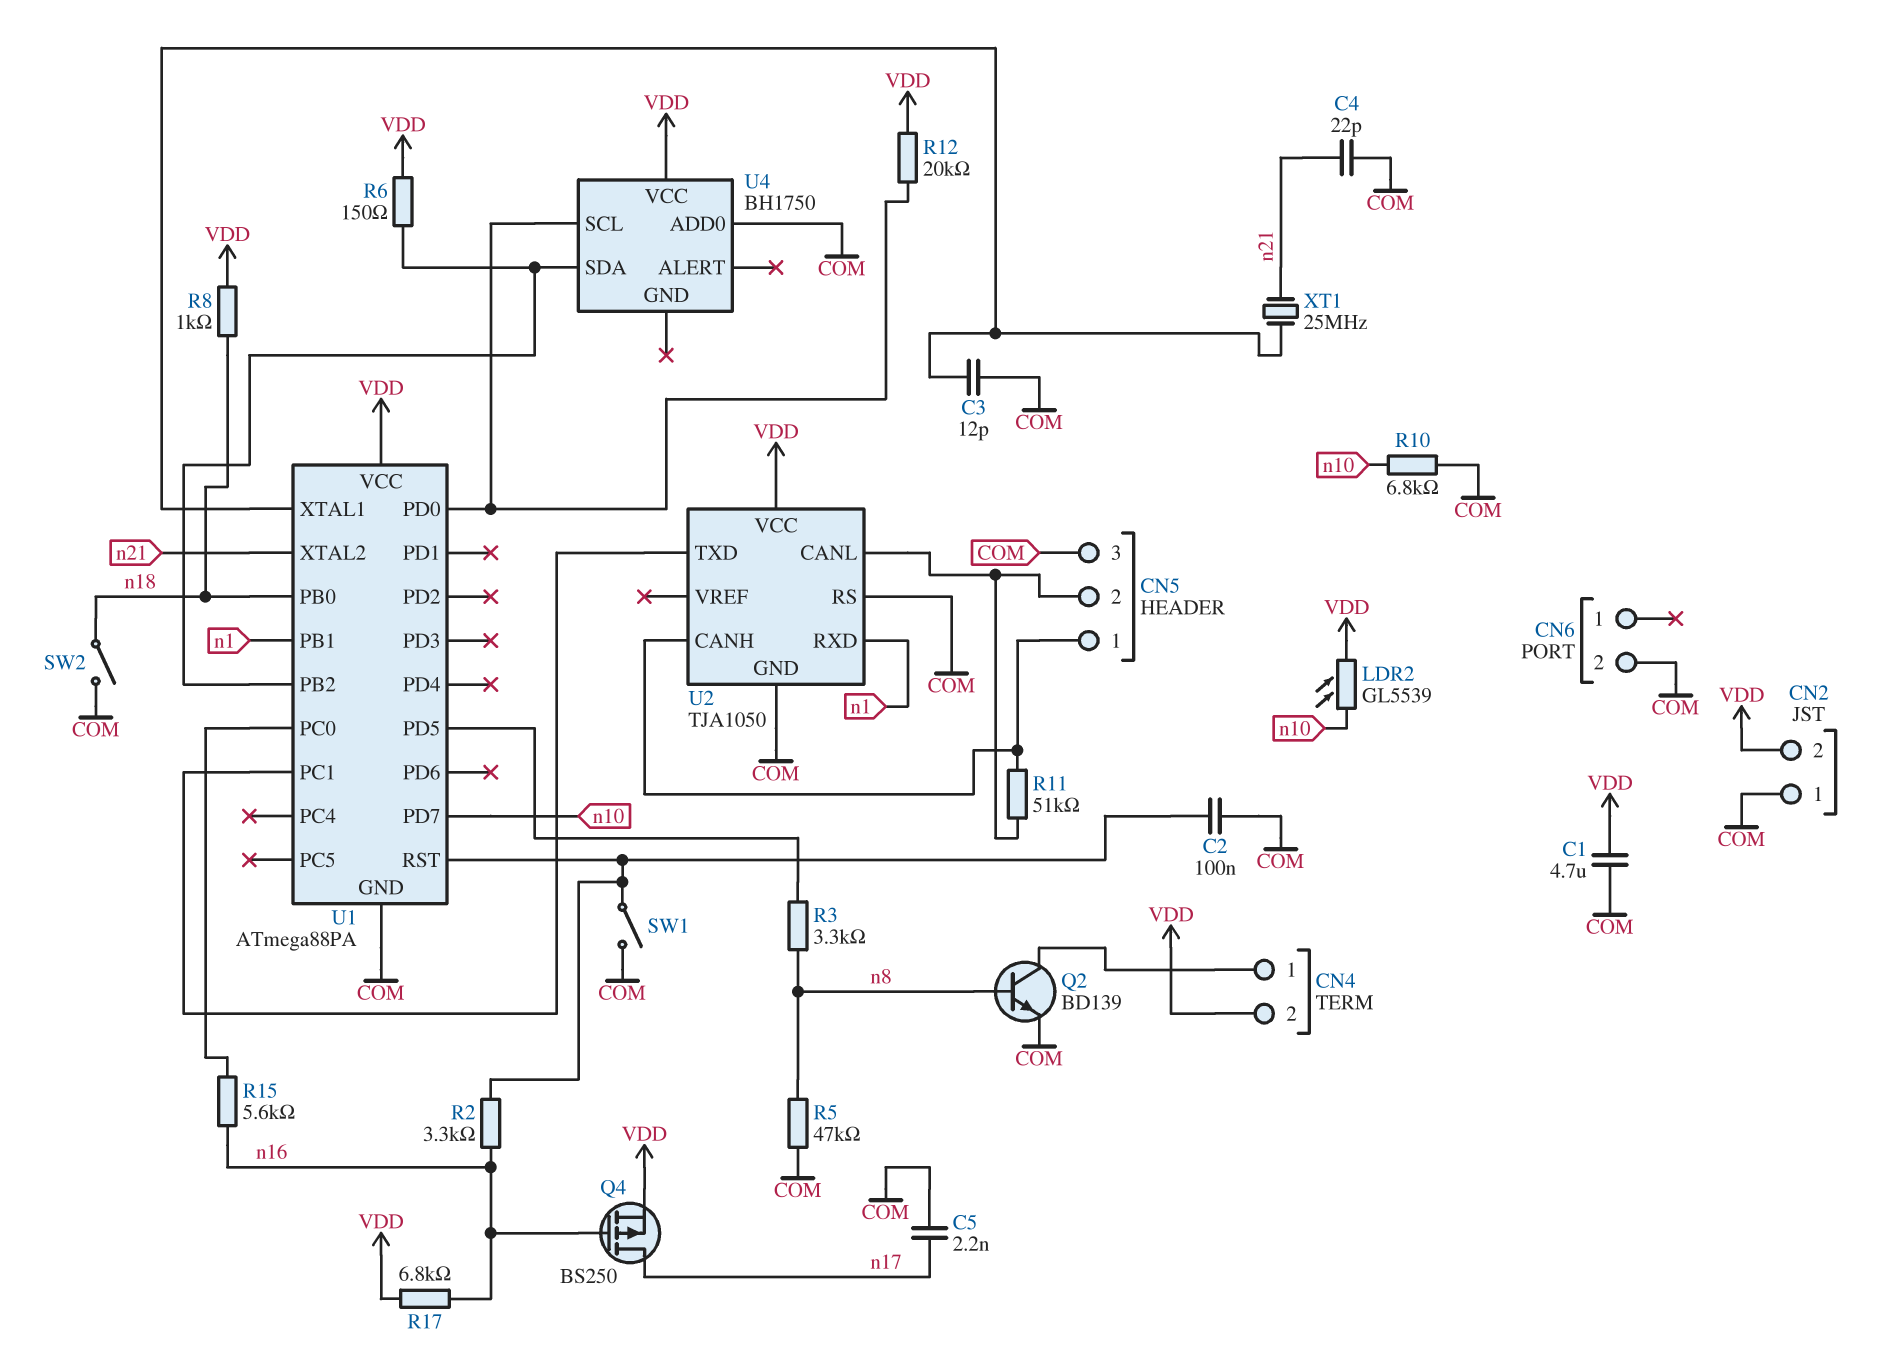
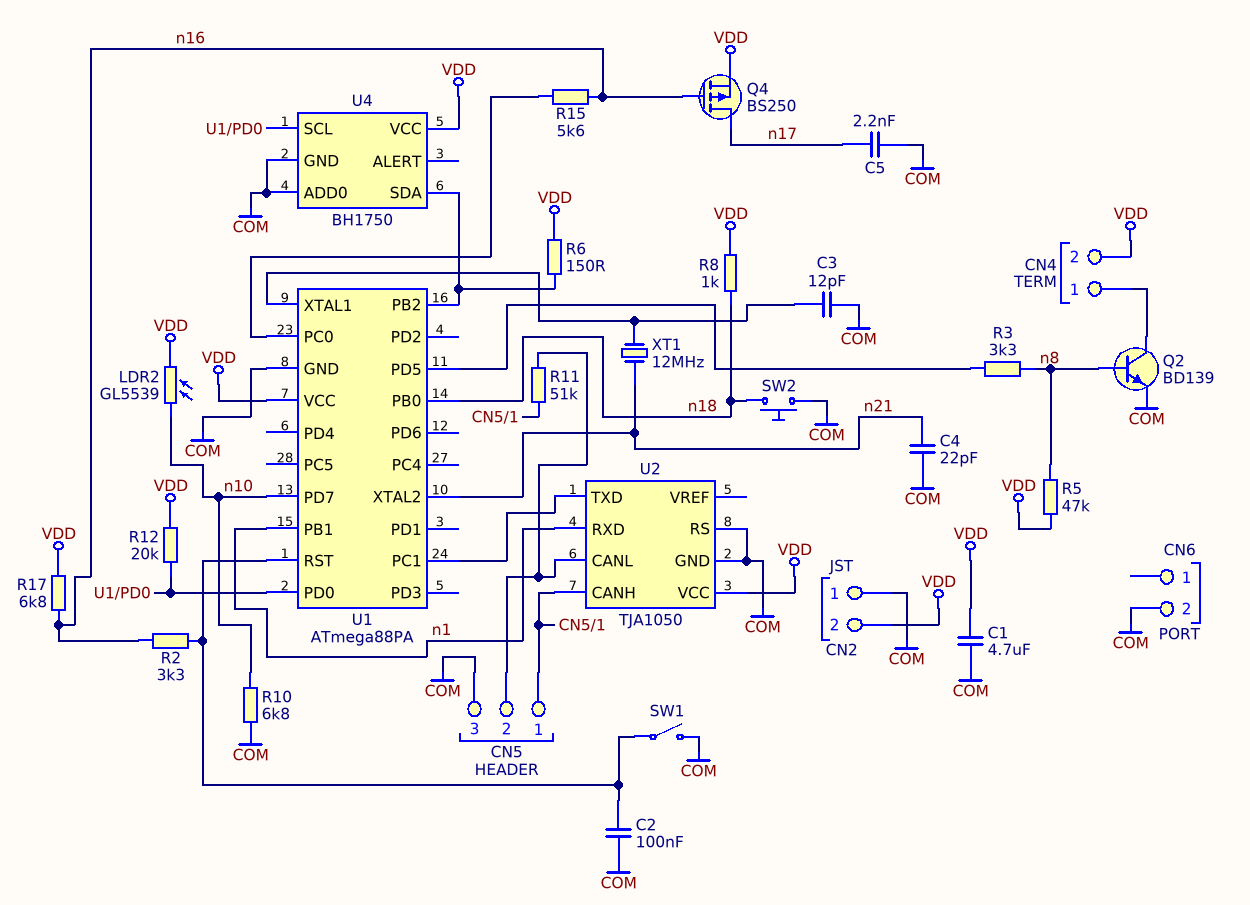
R5: 47k (COM, n8) -> 47k (VDD, n8)
SW2: switch (COM, n18) -> button (COM, n18)
U4 pin GND: none -> COM
XT1: 25MHz (U1/XTAL1, n21) -> 12MHz (U1/XTAL1, n21)

